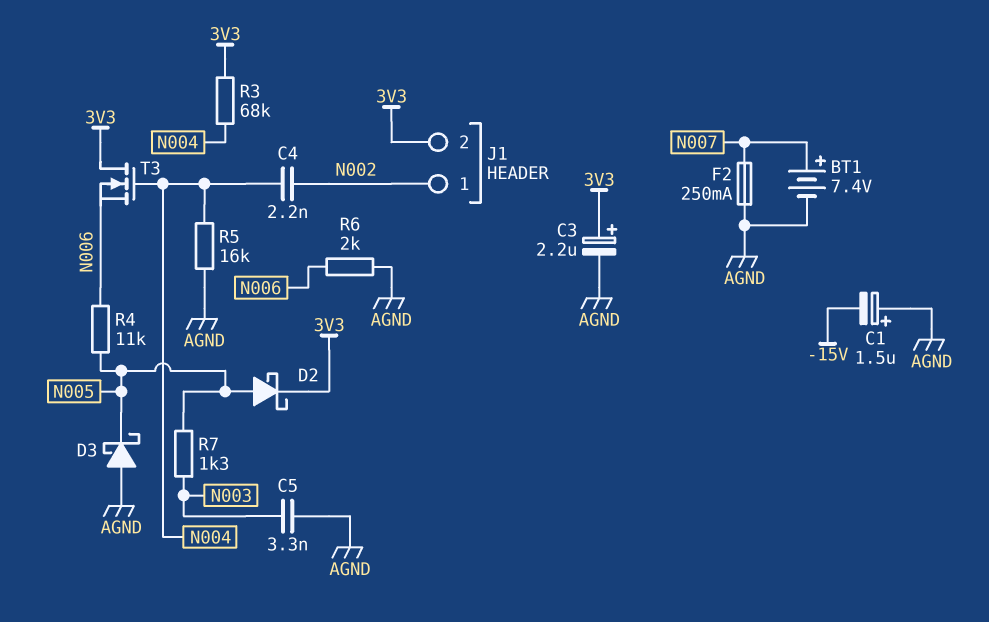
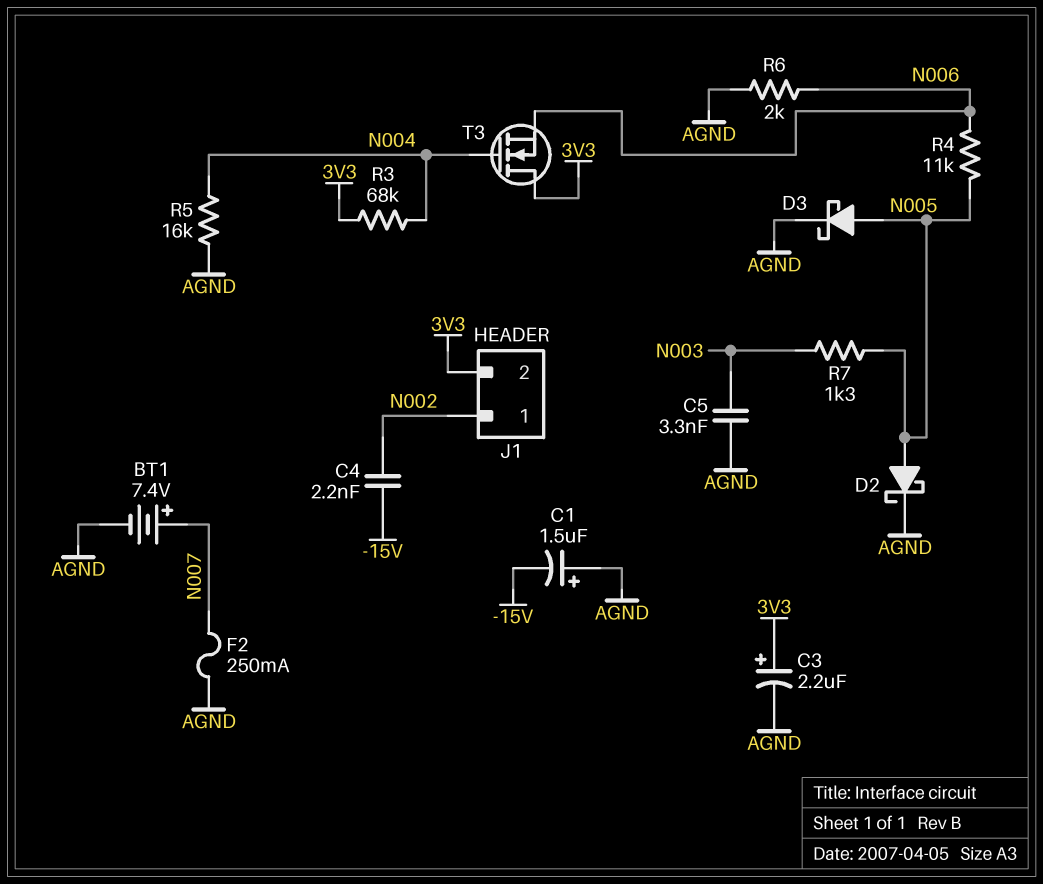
C4: 2.2nF (N002, N004) -> 2.2nF (-15V, N002)
D2: schottky (A N005, K 3V3) -> schottky (A N005, K AGND)
D3: schottky (A AGND, K N005) -> schottky (A N005, K AGND)

